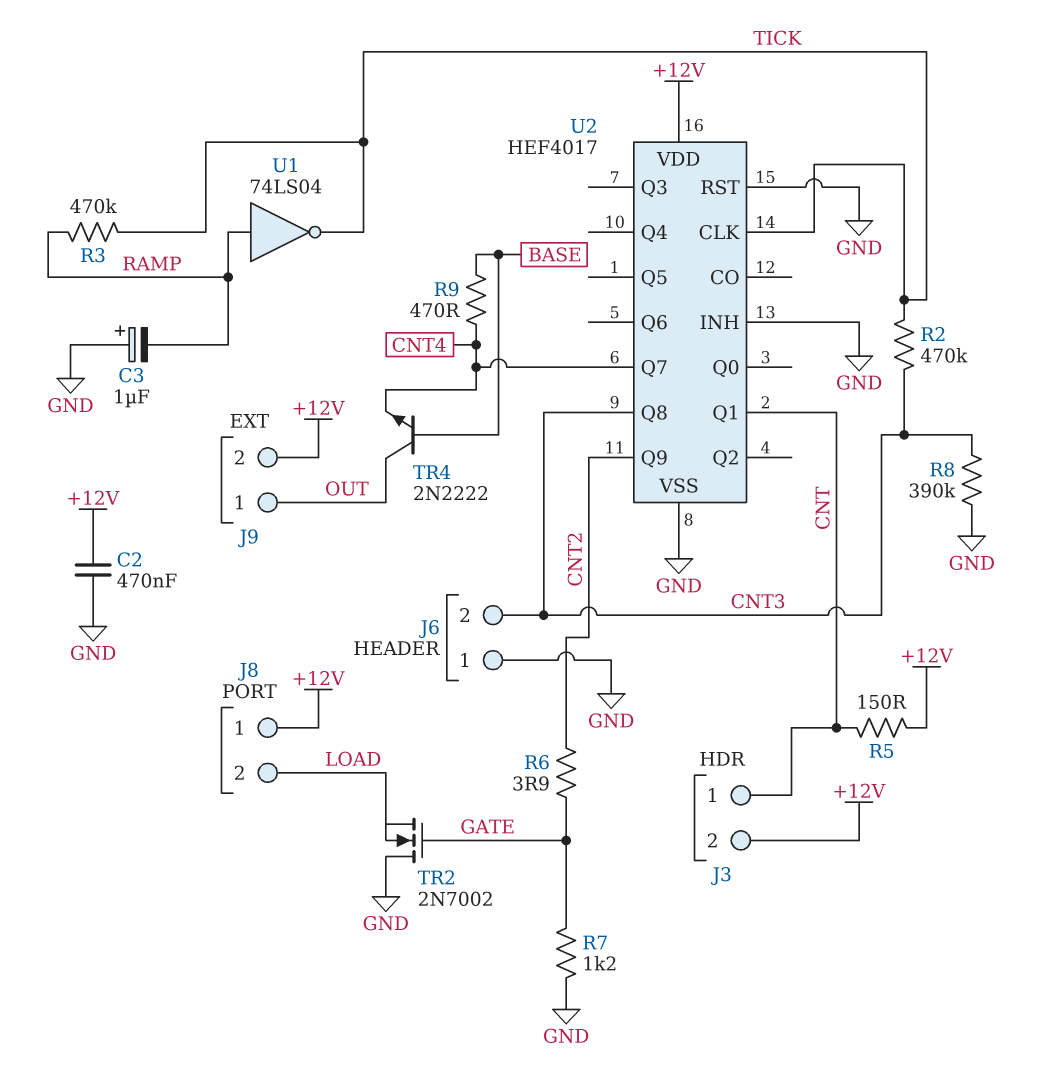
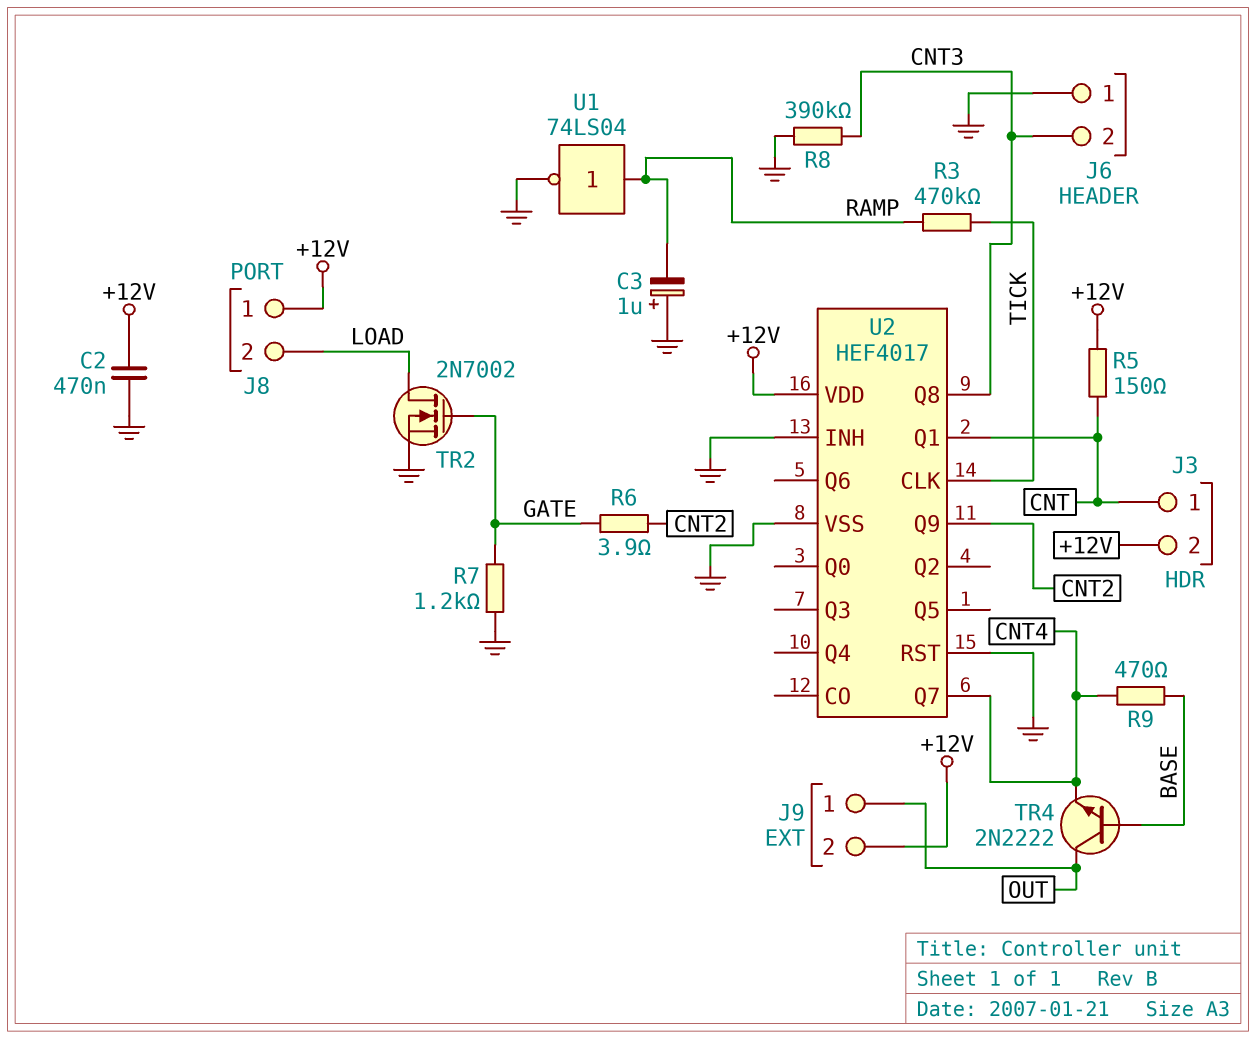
R2: 470k (CNT3, TICK) -> none
TR2: NMOS 2N7002 (G GATE, D GND, S LOAD) -> NMOS 2N7002 (G GATE, D LOAD, S GND)
U1: NOT 74LS04 (in RAMP, out TICK) -> NOT 74LS04 (in RAMP, out GND)

